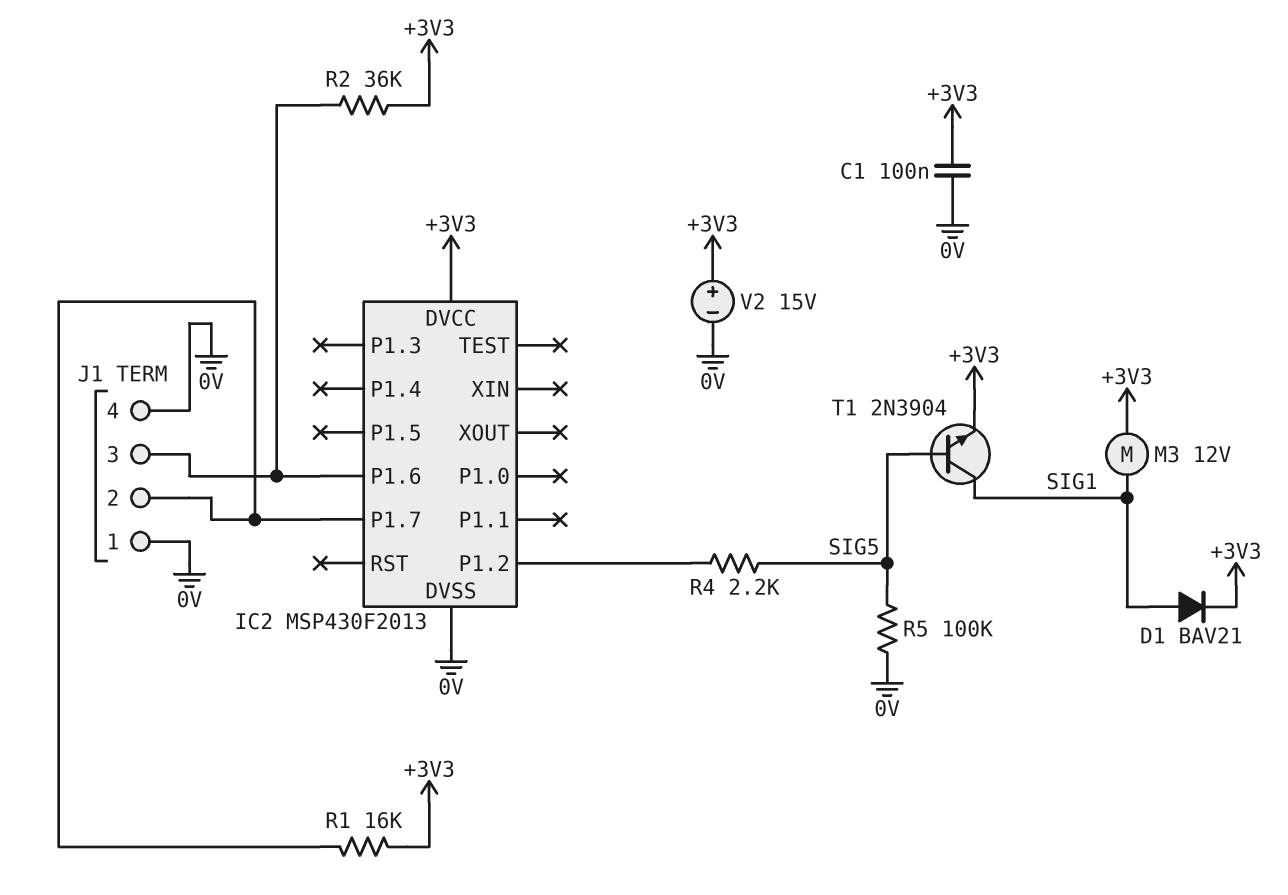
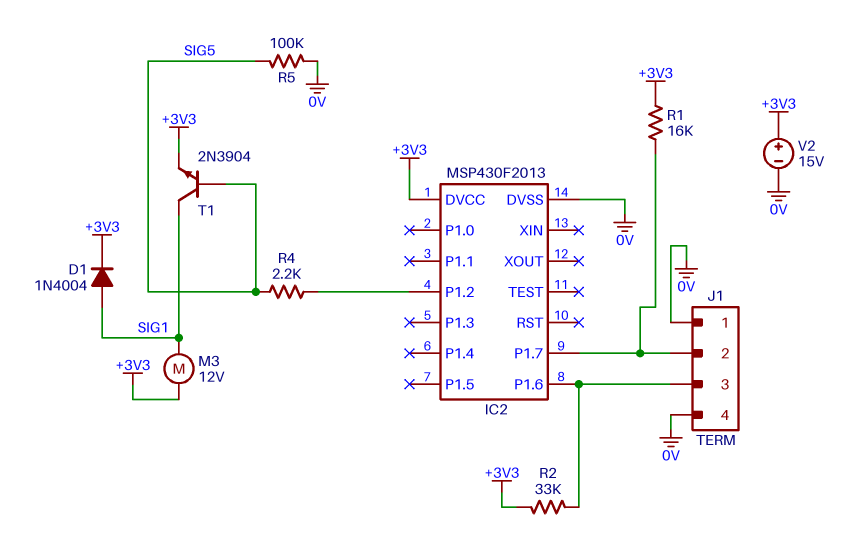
C1: 100nF (+3V3, 0V) -> none
D1: diode BAV21 (A SIG1, K +3V3) -> diode 1N4004 (A SIG1, K +3V3)
R2: 36k (+3V3, IC2/P1.6) -> 33k (+3V3, IC2/P1.6)

